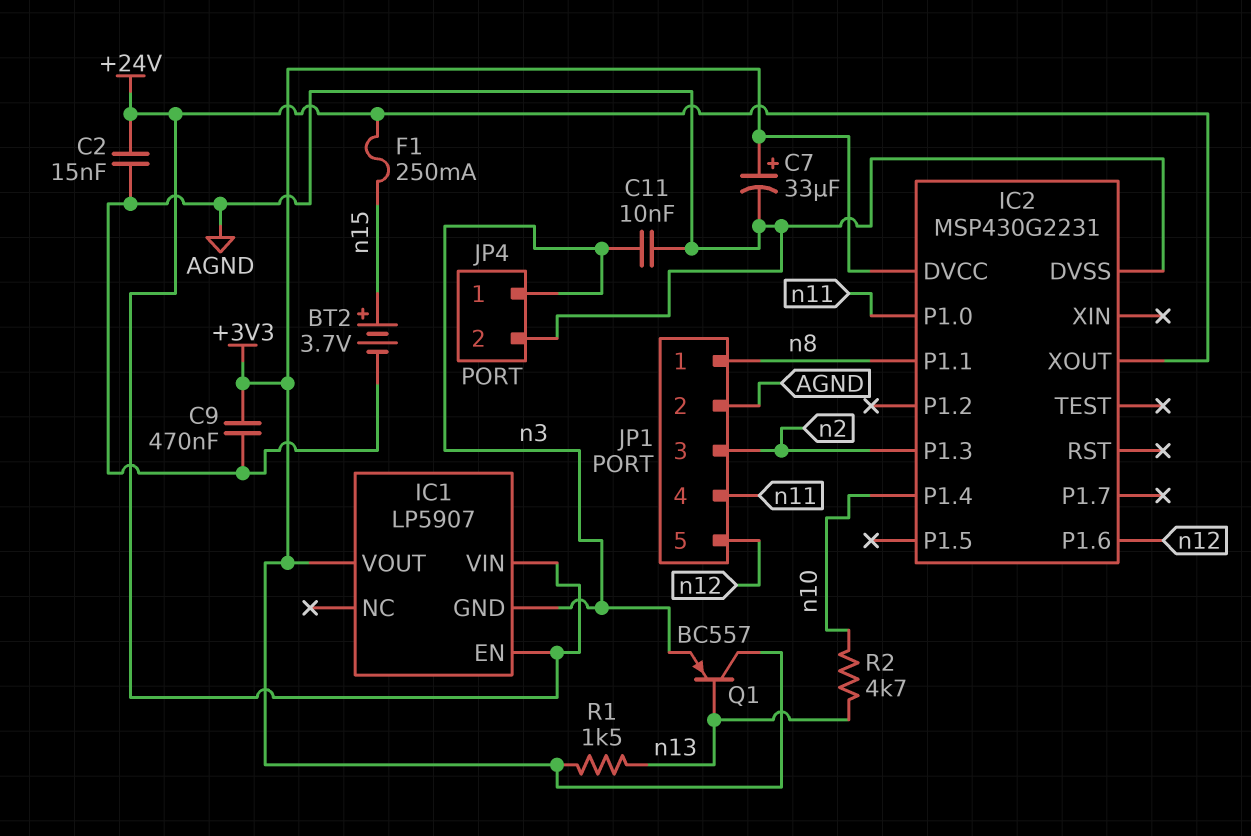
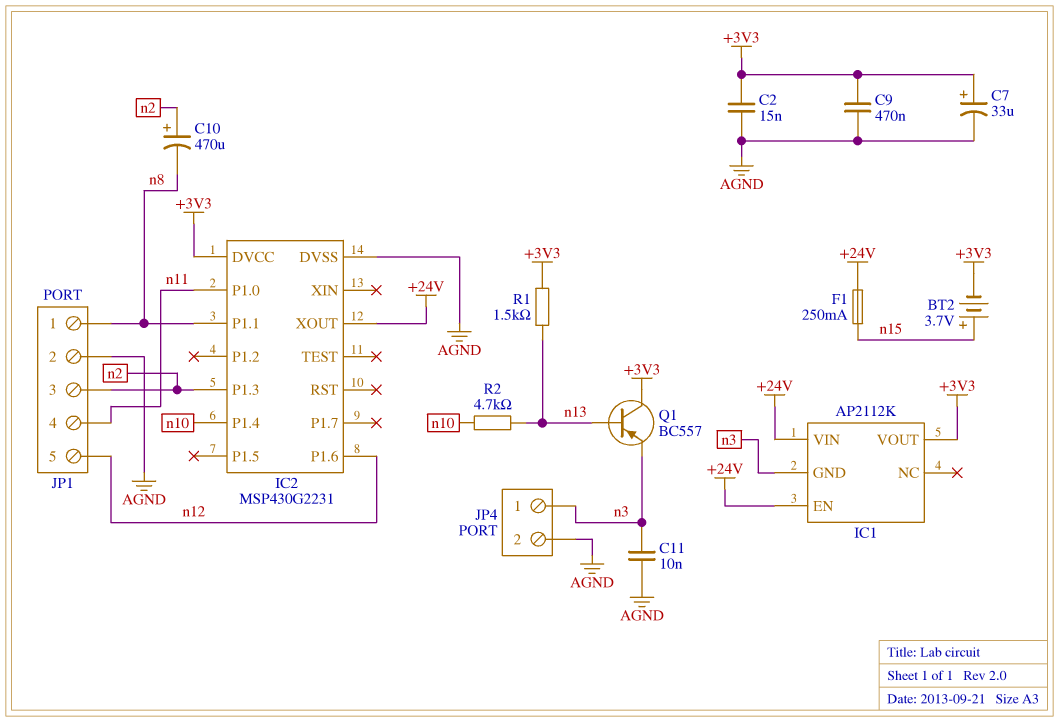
BT2: 3.7V (plus n15, minus AGND) -> 3.7V (plus n15, minus +3V3)
C2: 15nF (+24V, AGND) -> 15nF (+3V3, AGND)
C10: none -> 470uF (plus n2, minus n8)
IC1: LP5907 -> AP2112K

